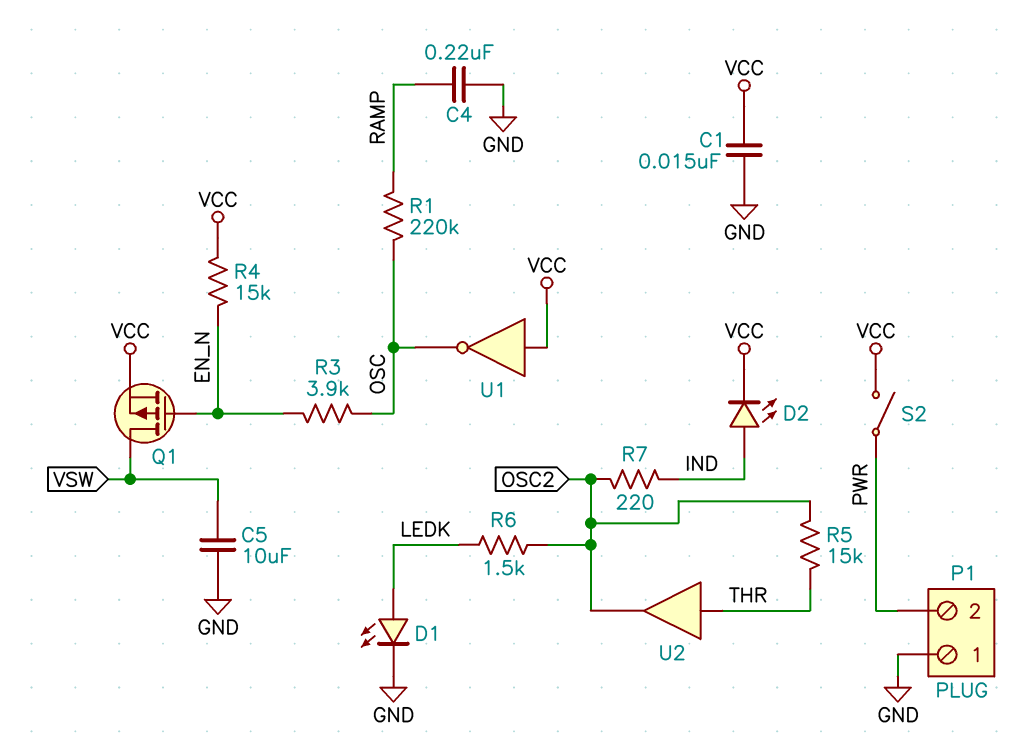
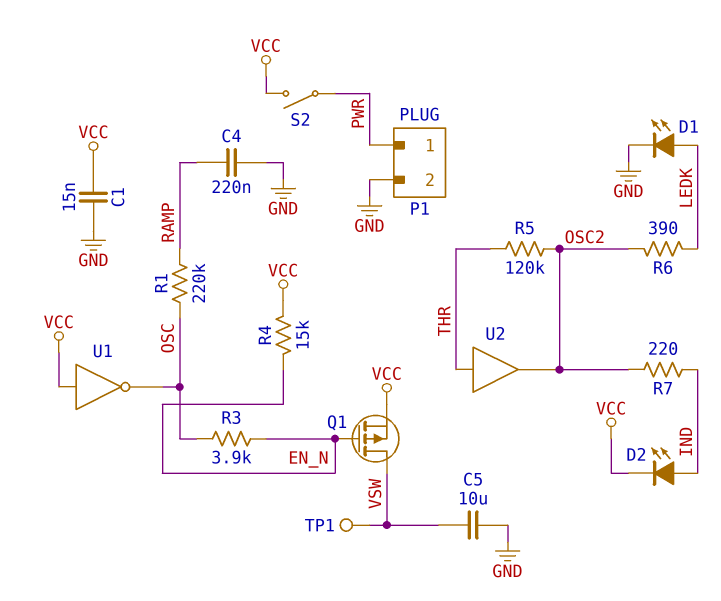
P1 pin 1: GND -> PWR
P1 pin 2: PWR -> GND
R5: 15k (OSC2, THR) -> 120k (OSC2, THR)
R6: 1.5k (LEDK, OSC2) -> 390 (LEDK, OSC2)
TP1: none -> test point (VSW)

